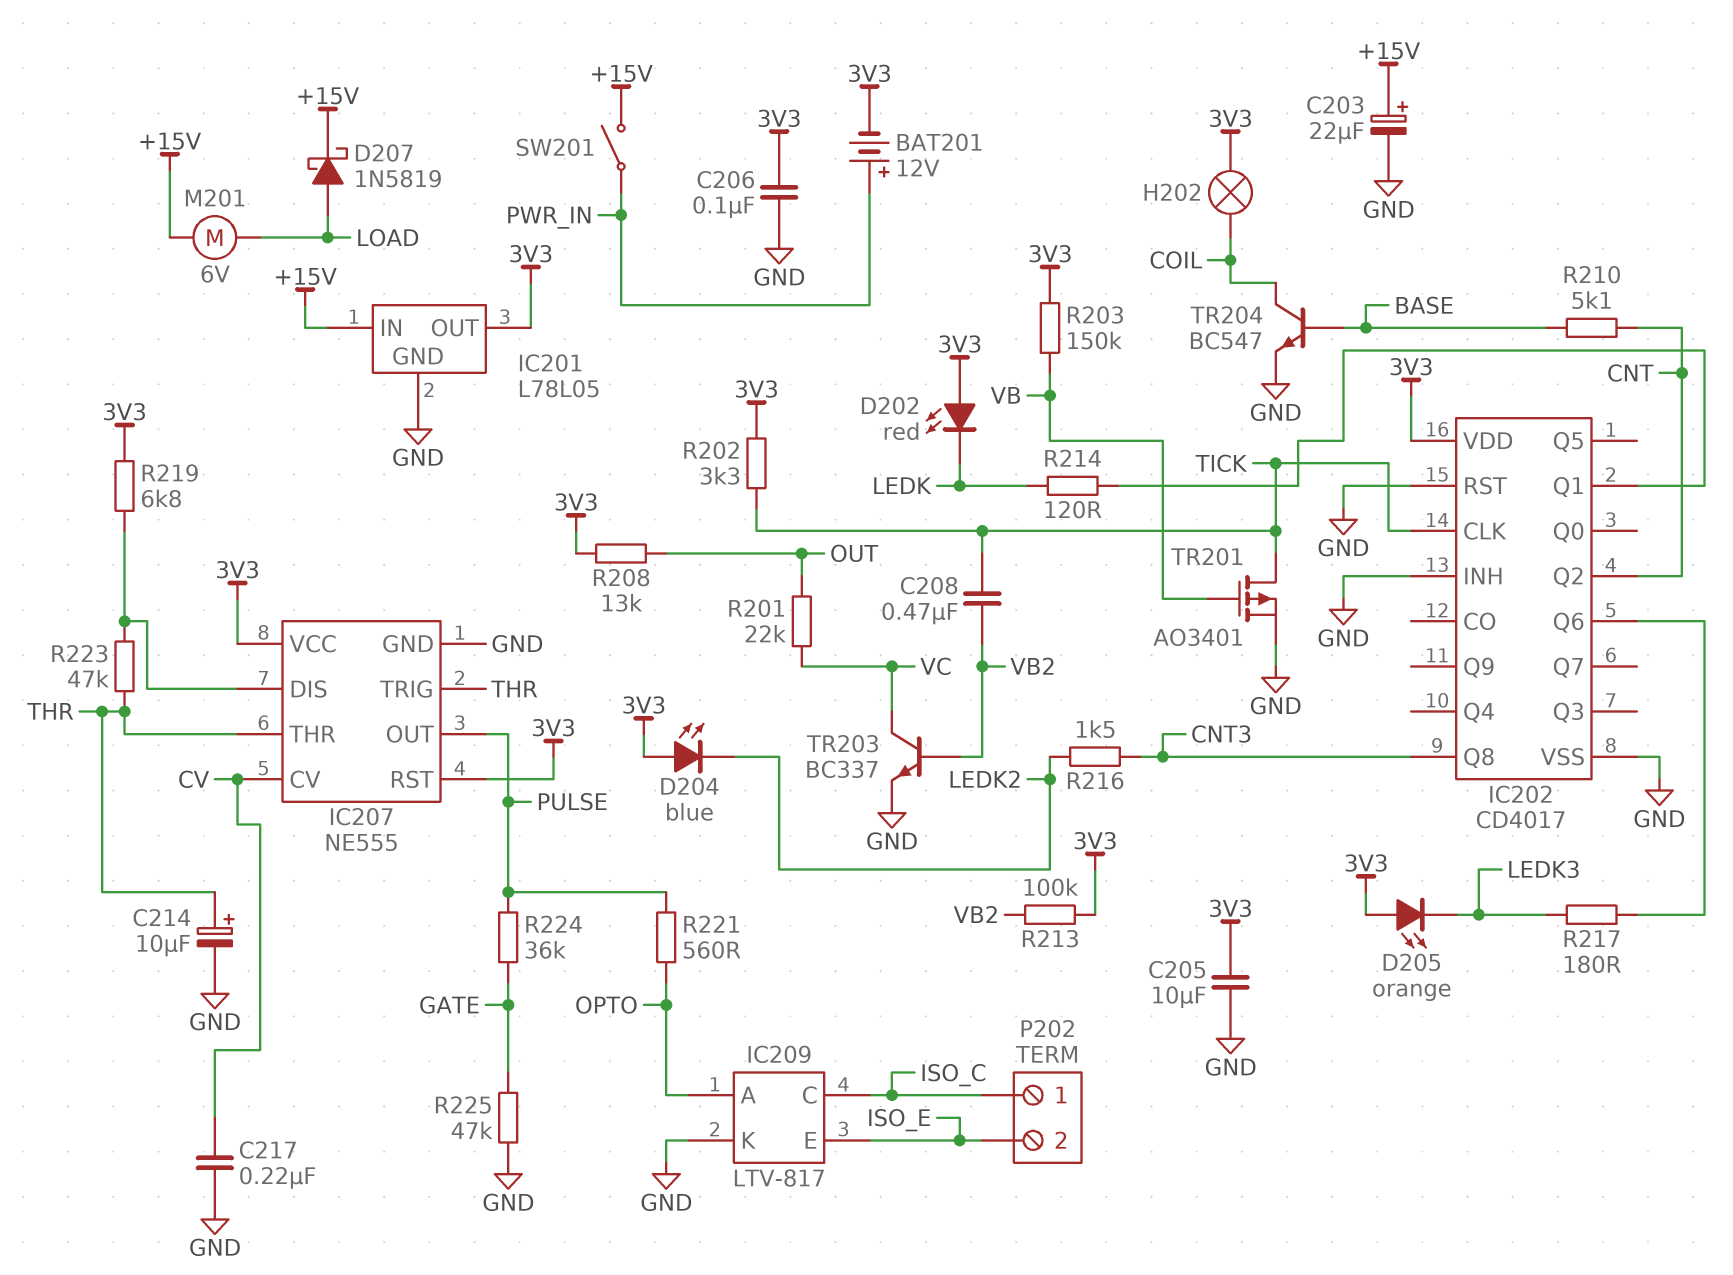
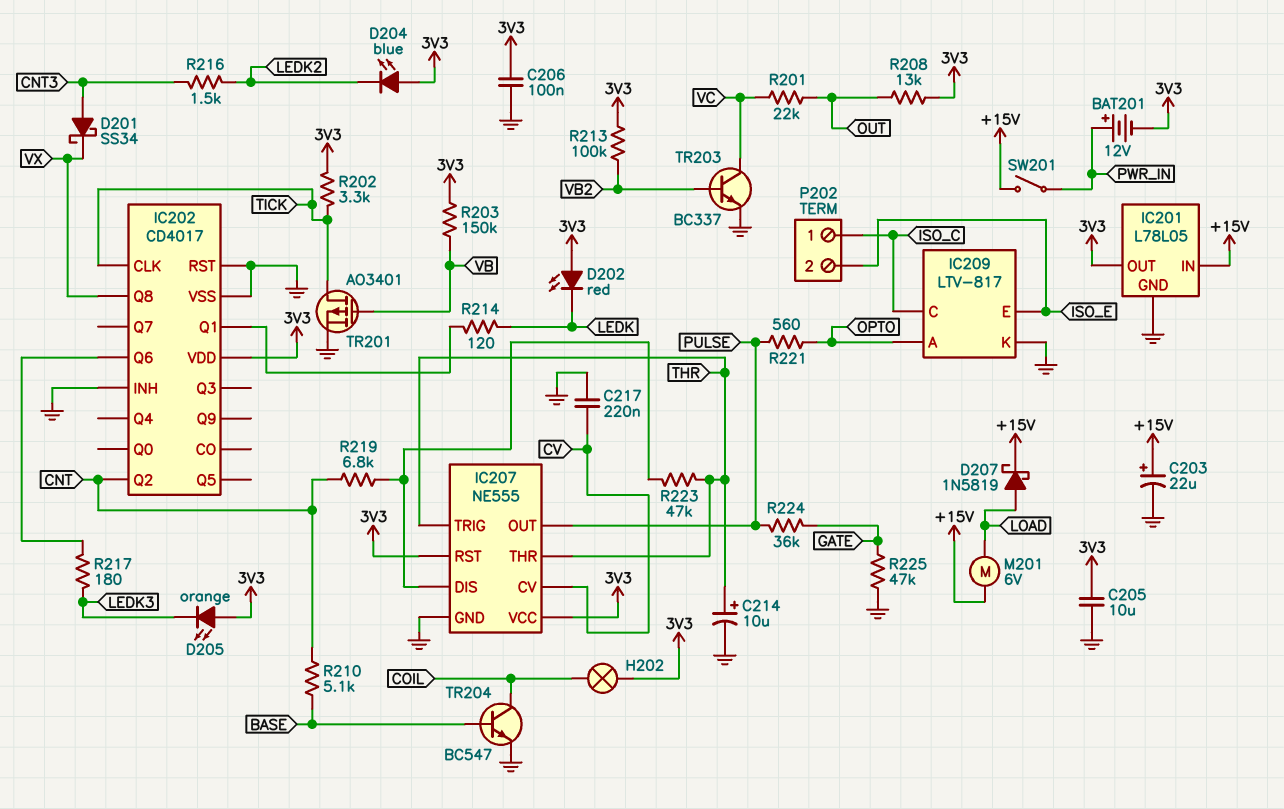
C208: 470nF (TICK, VB2) -> none
D201: none -> schottky SS34 (A CNT3, K VX)
IC202 pin Q8: CNT3 -> VX
R219: 6.8k (3V3, IC207/DIS) -> 6.8k (CNT, IC207/DIS)

